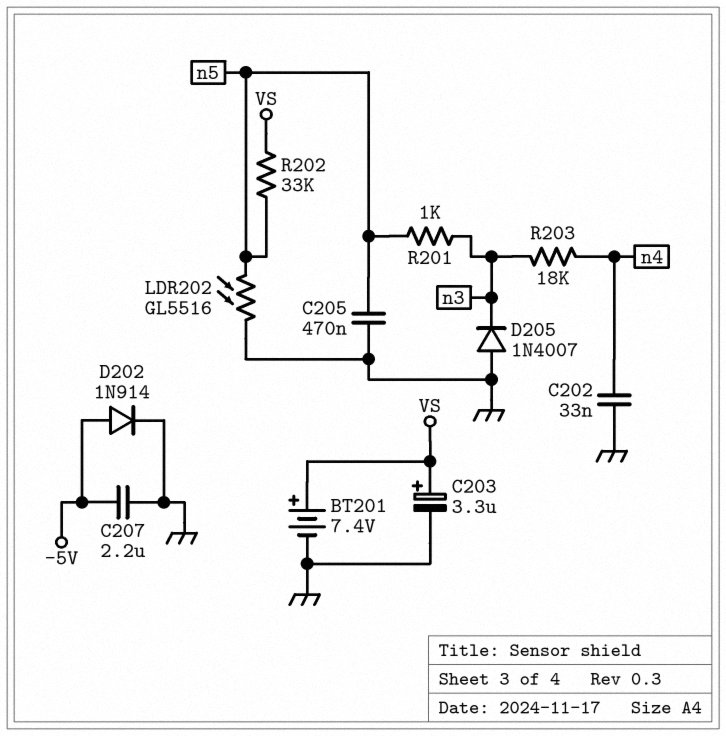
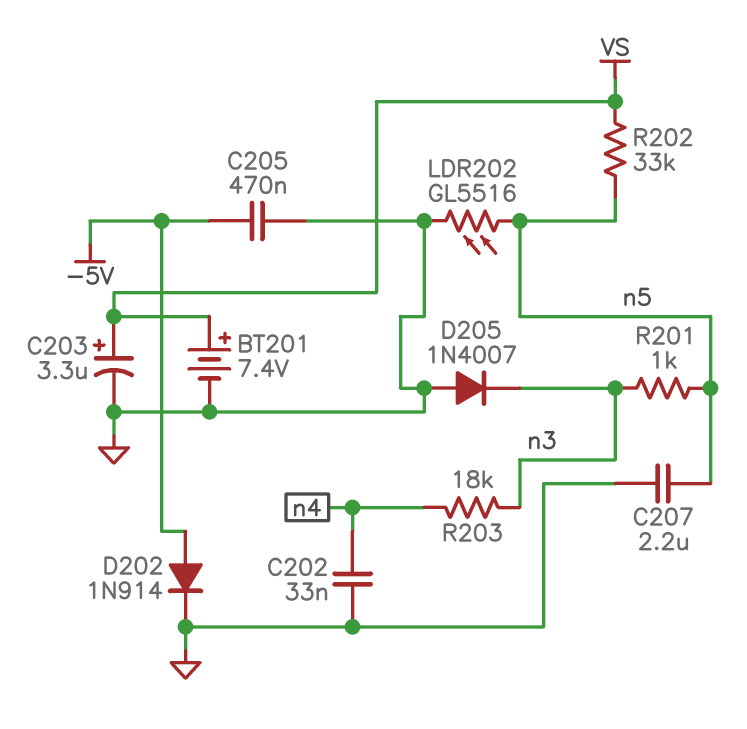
C205: 470nF (GND, n5) -> 470nF (-5V, GND)
C207: 2.2uF (-5V, GND) -> 2.2uF (GND, n5)

